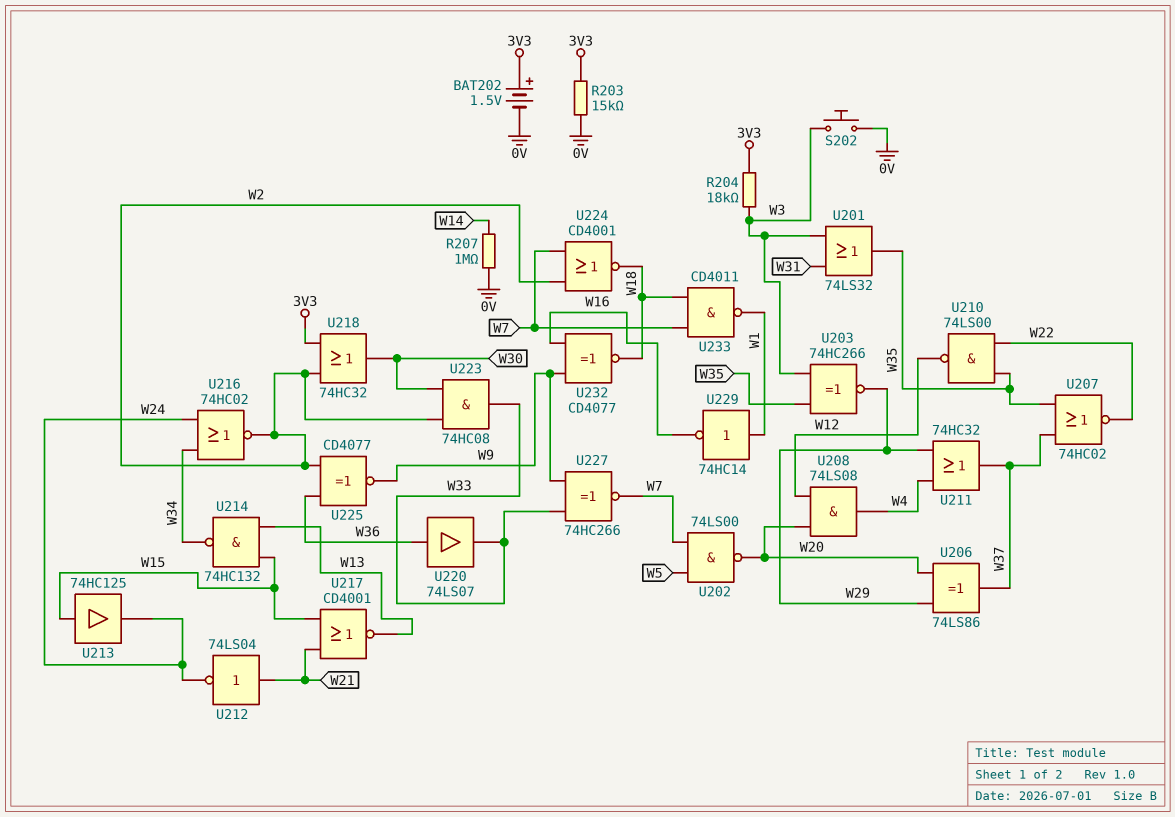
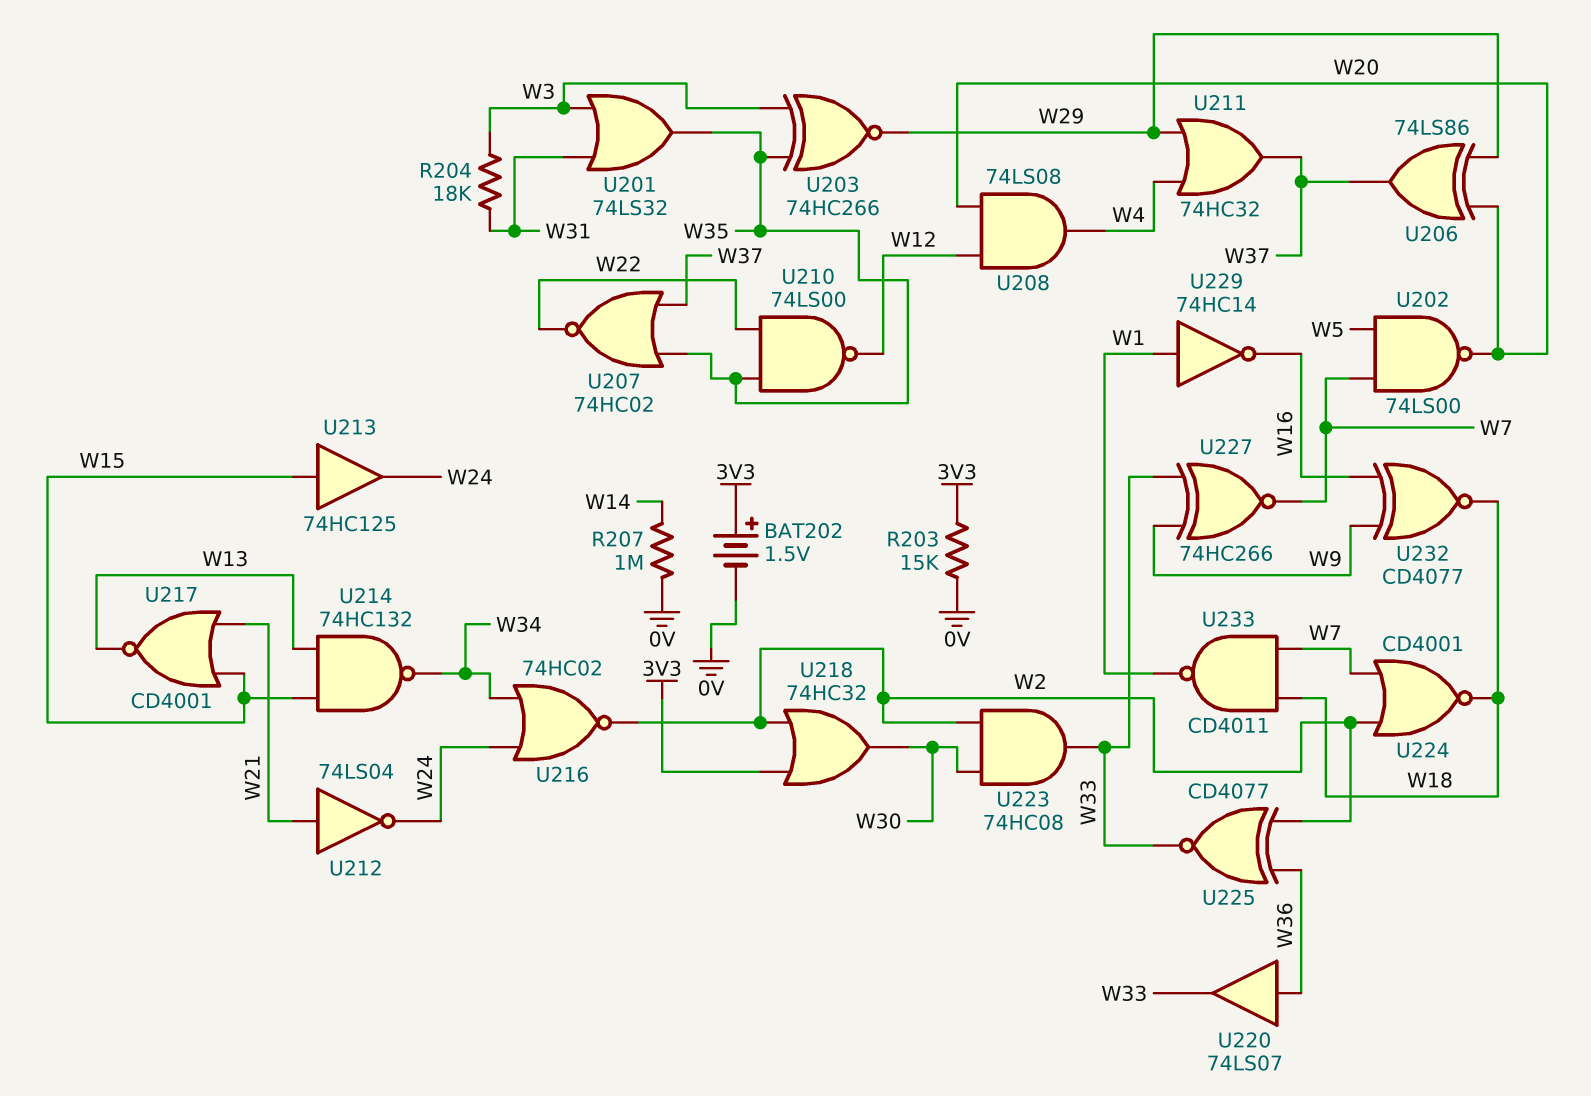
R204: 18k (3V3, W3) -> 18k (W3, W31)
S202: button (0V, W3) -> none
U225: XNOR CD4077 (in W2, in W36, out W9) -> XNOR CD4077 (in W2, in W36, out W33)

